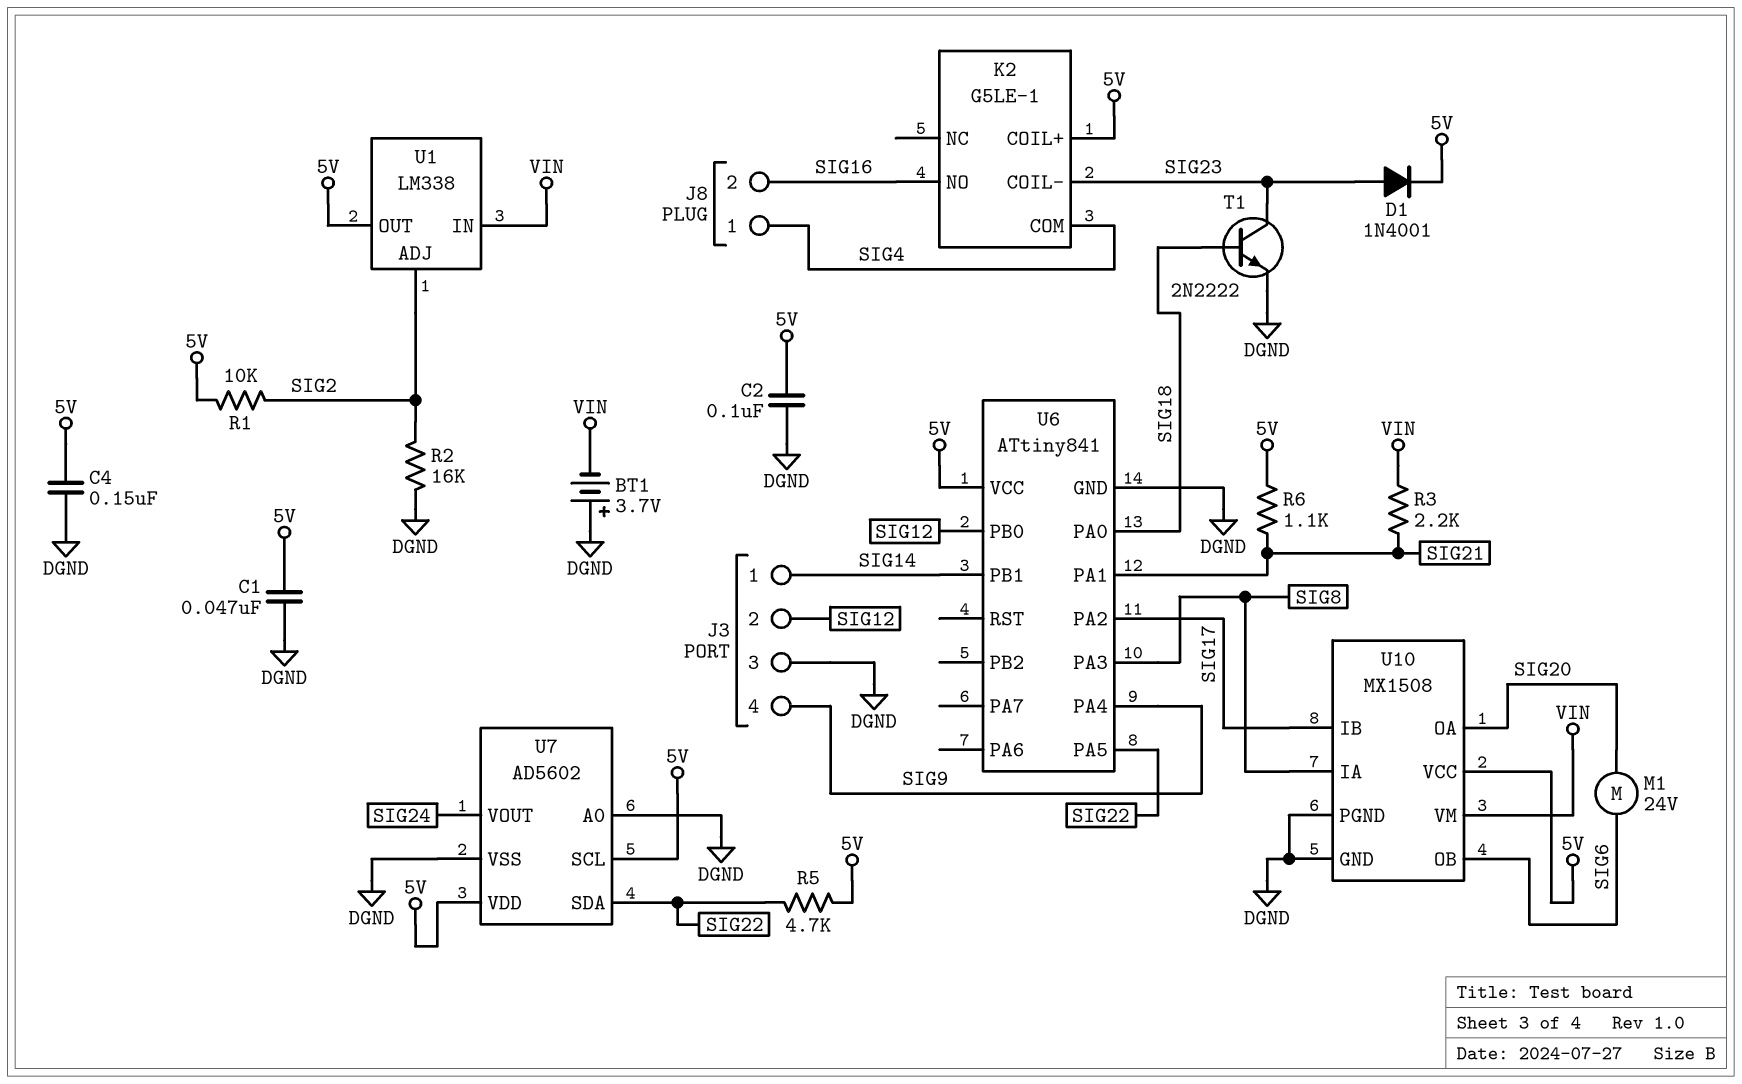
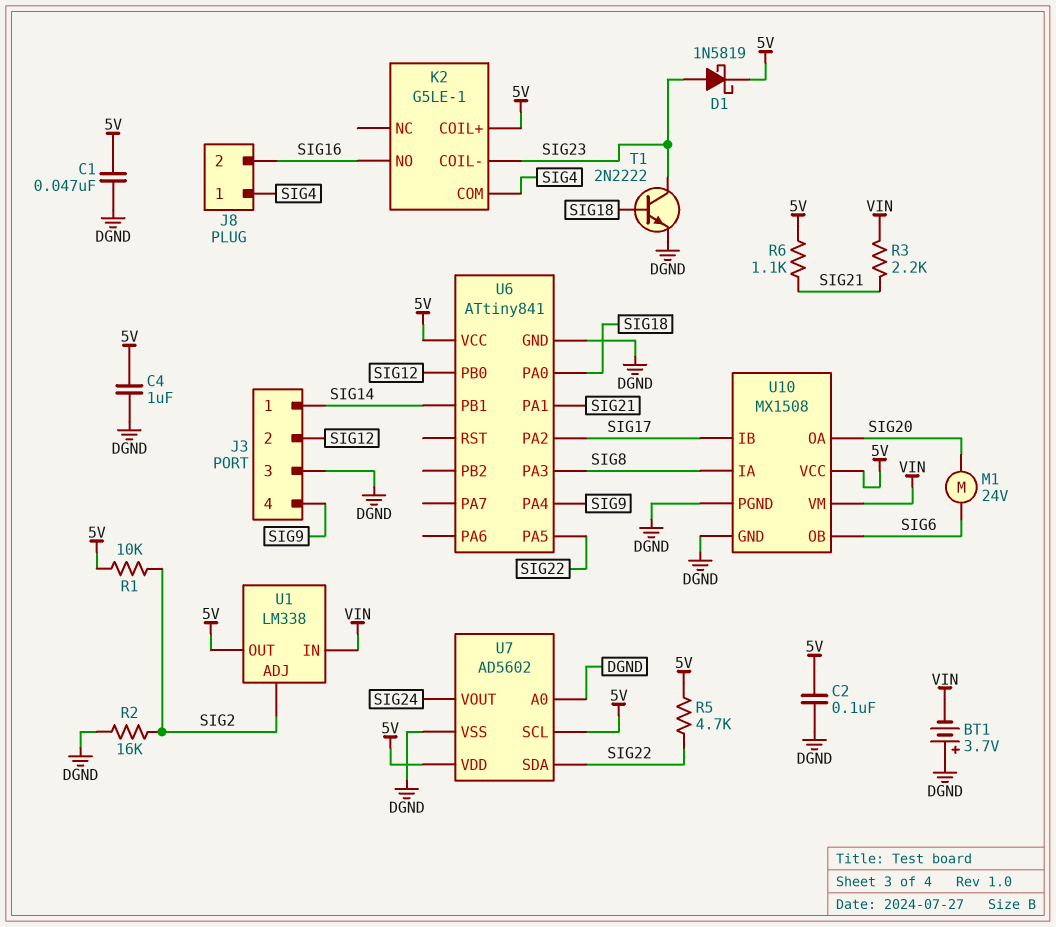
C4: 150nF (5V, DGND) -> 1uF (5V, DGND)
D1: diode 1N4001 (A SIG23, K 5V) -> schottky 1N5819 (A SIG23, K 5V)

